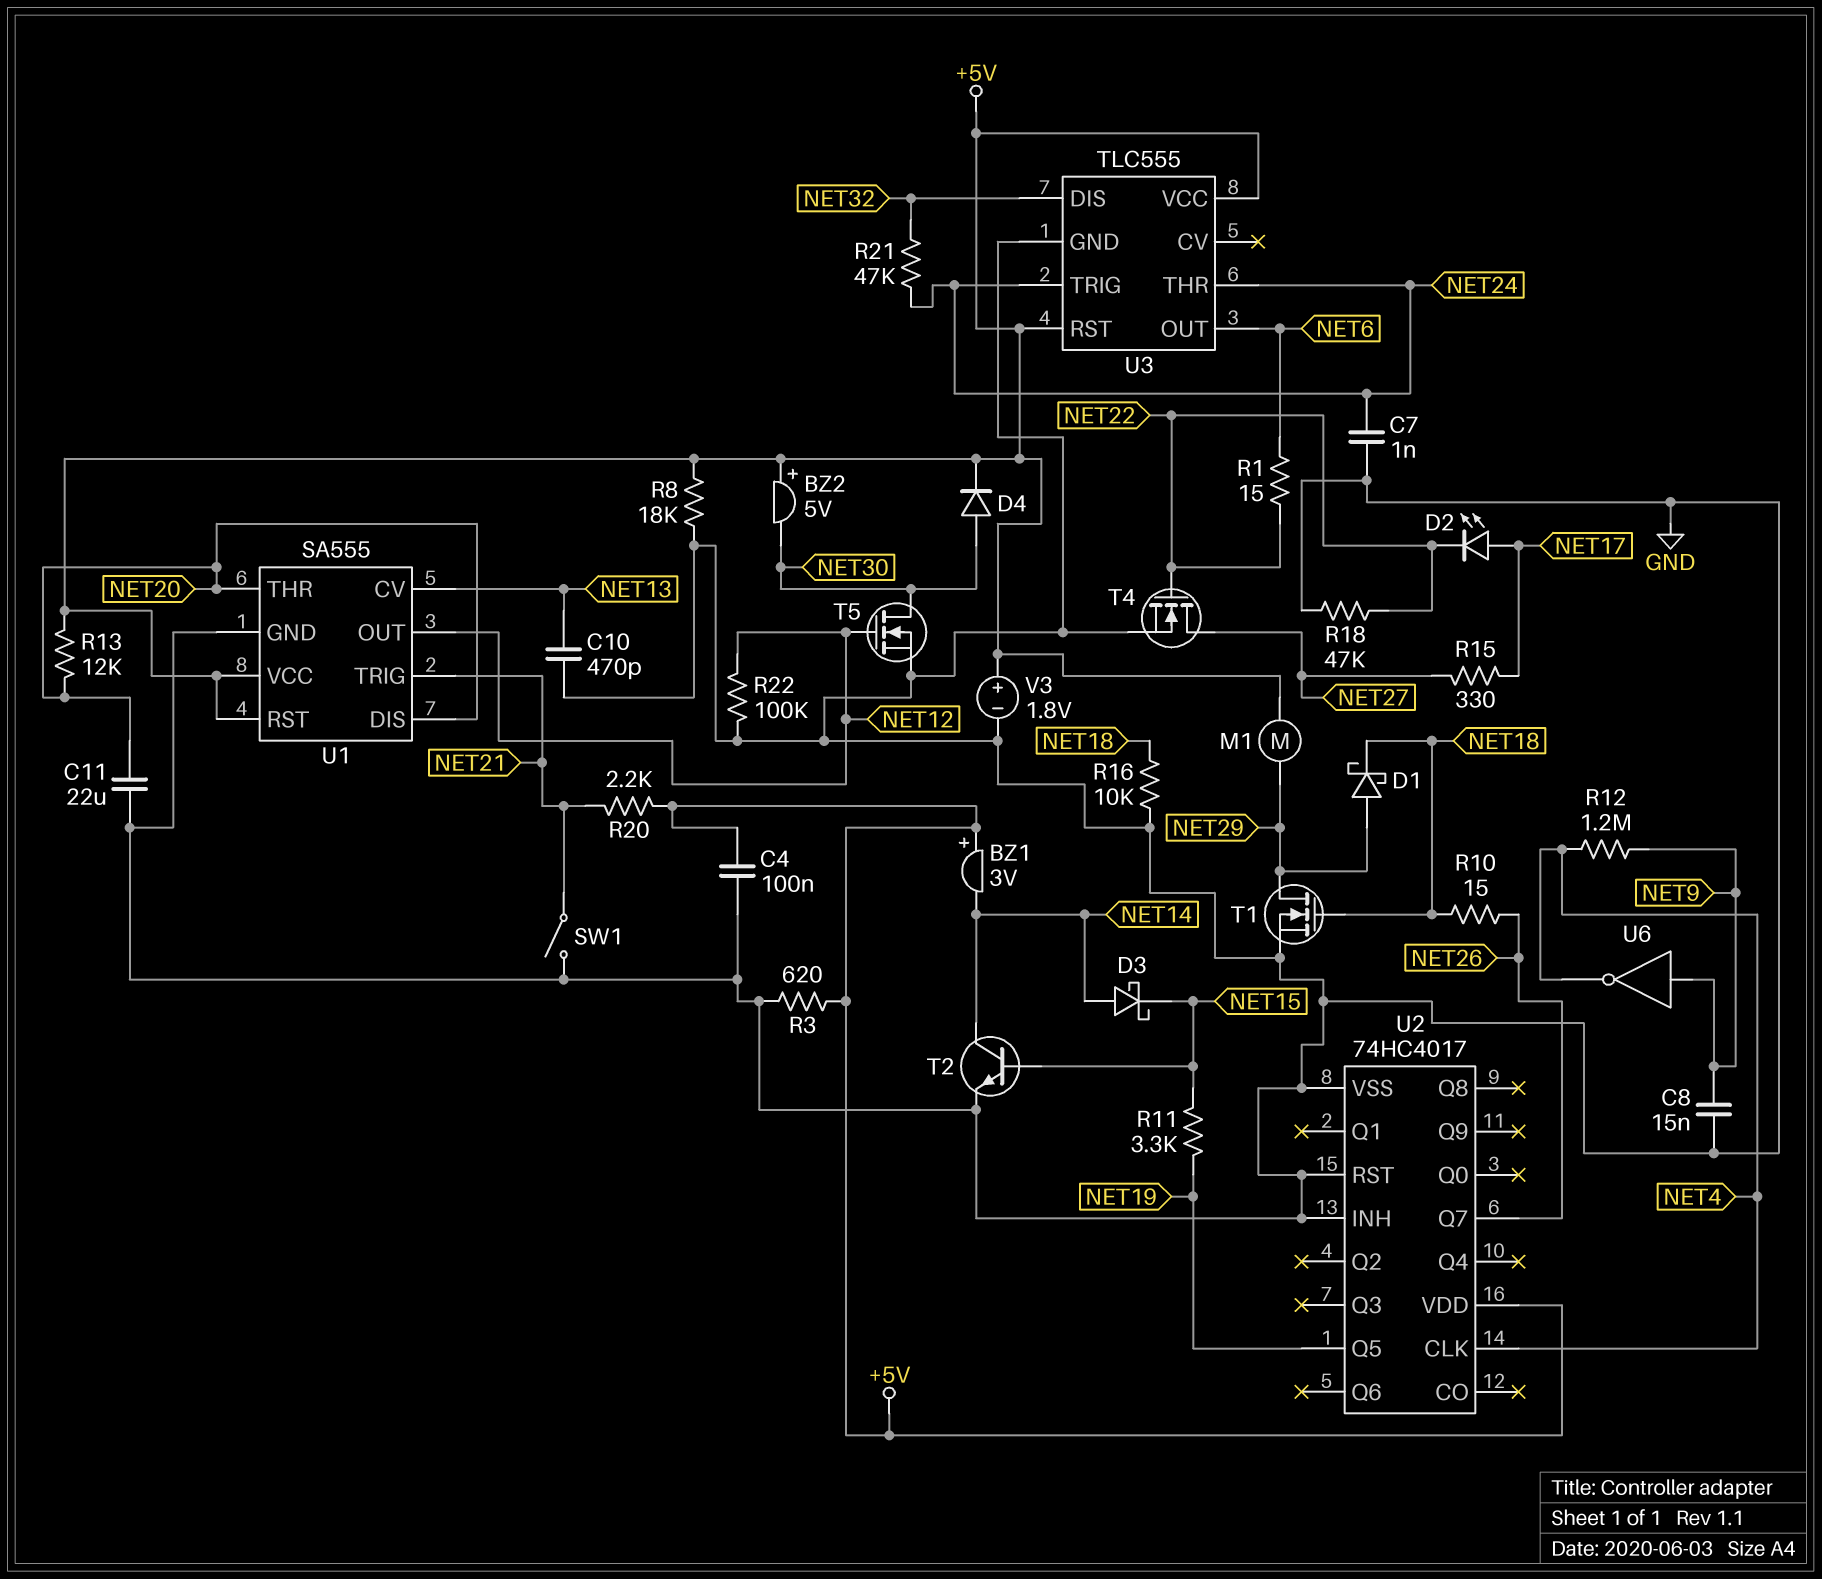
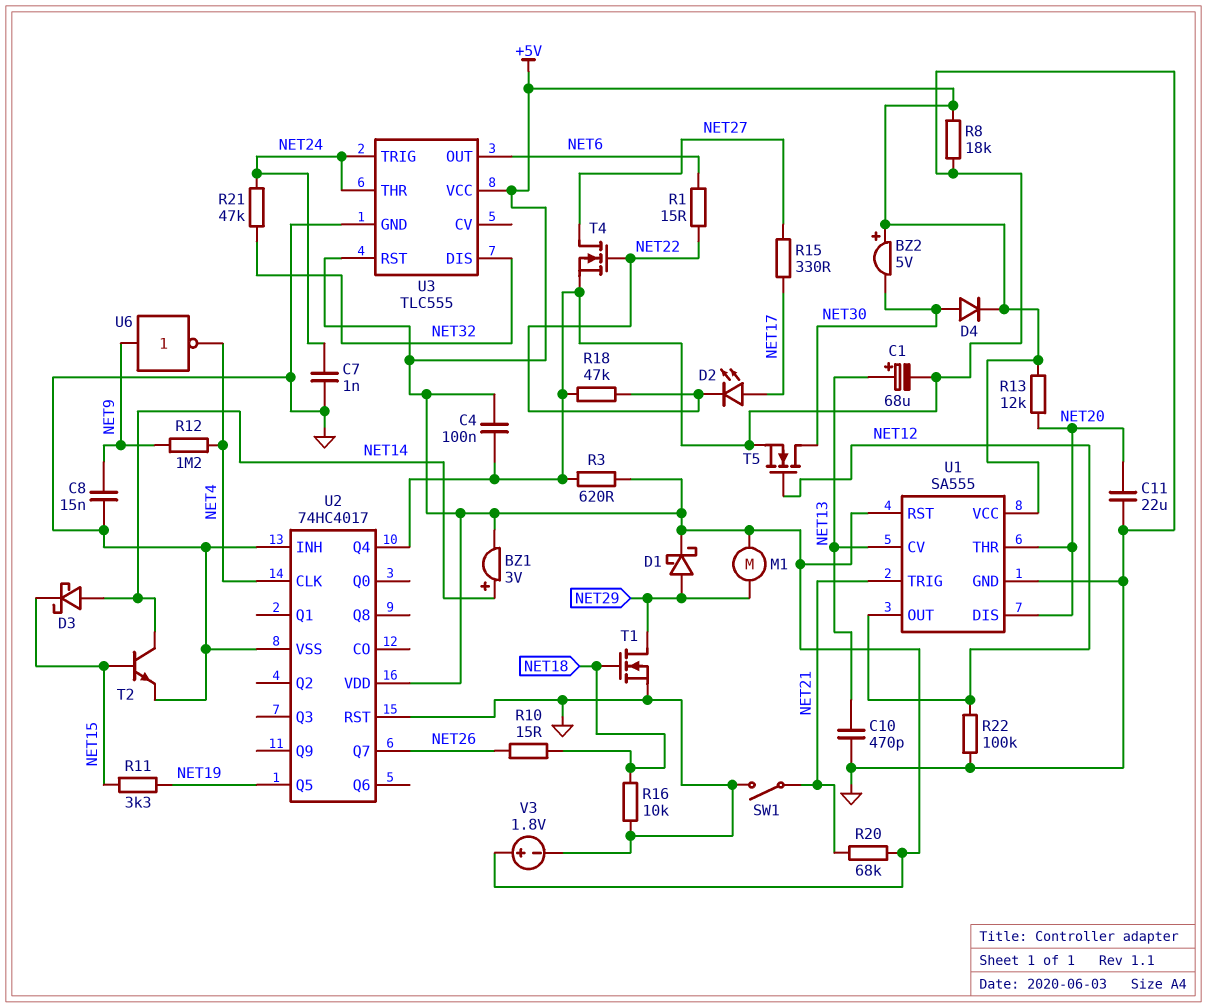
BZ1: buzzer 3V (plus +5V, minus NET14) -> buzzer 3V (plus NET14, minus +5V)
C1: none -> 68uF (plus NET13, minus GND)
D1: schottky (A NET29, K NET18) -> schottky (A NET29, K +5V)
R20: 2.2k (+5V, NET21) -> 68k (+5V, NET21)
U2 pin Q4: none -> GND

